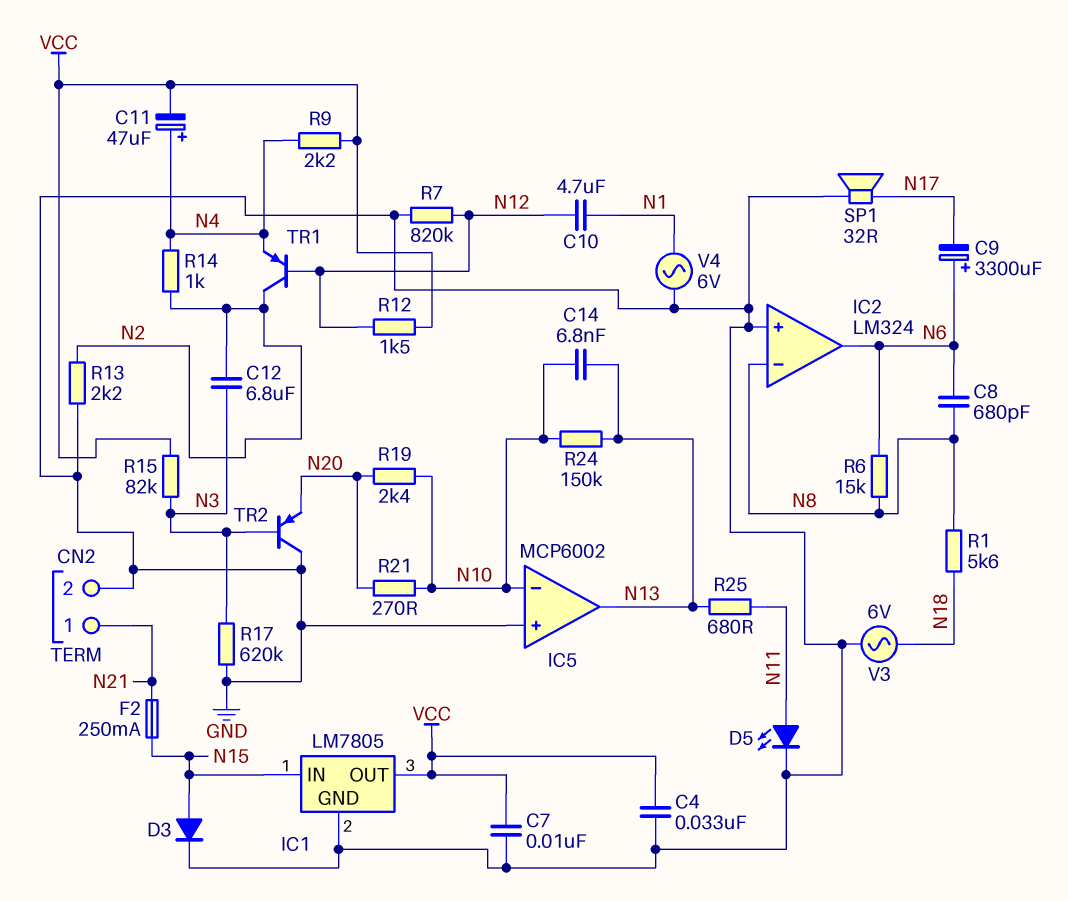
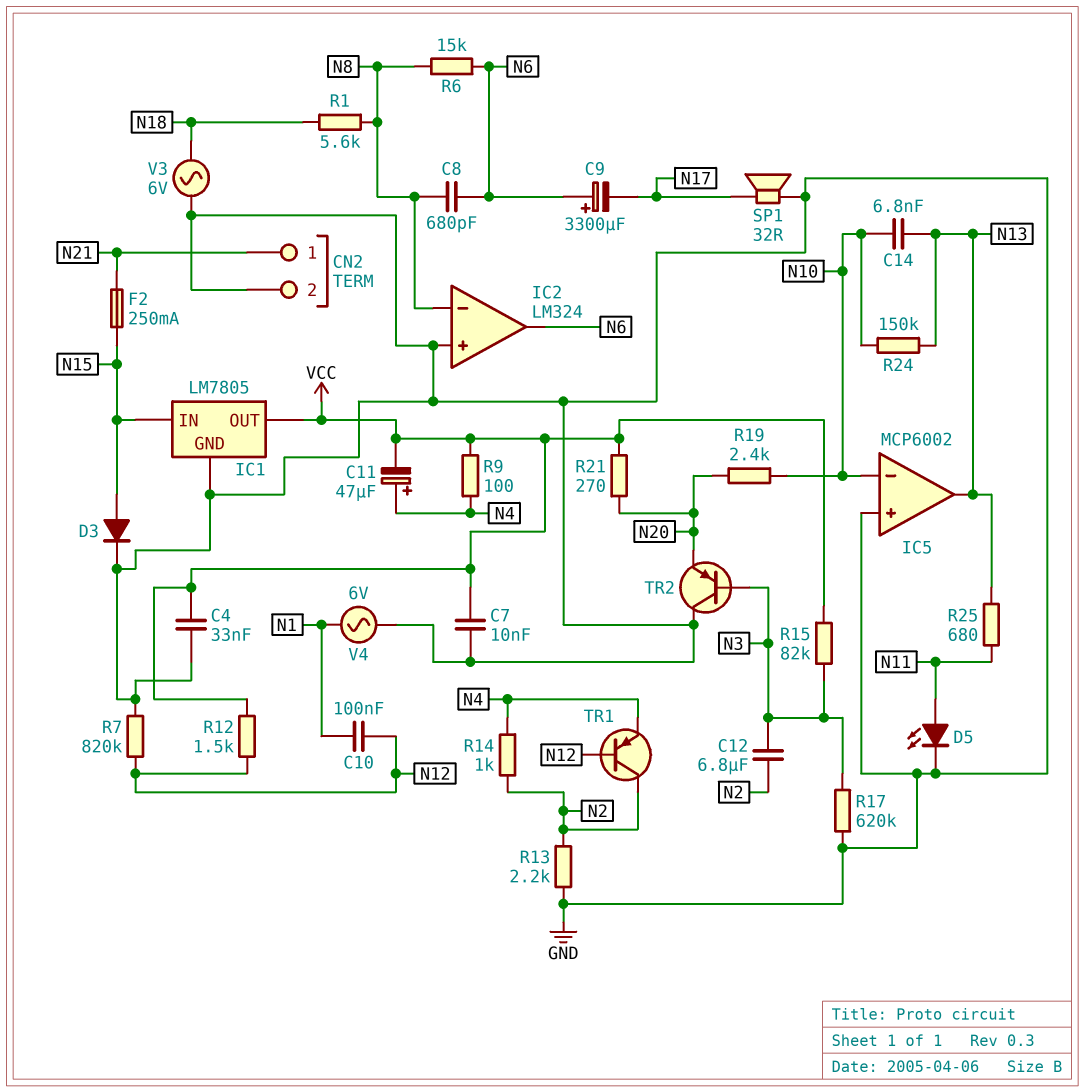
C10: 4.7uF (N1, N12) -> 100nF (N1, N12)
R9: 2.2k (N4, VCC) -> 100 (N4, VCC)
R21: 270 (N10, N20) -> 270 (N20, VCC)

